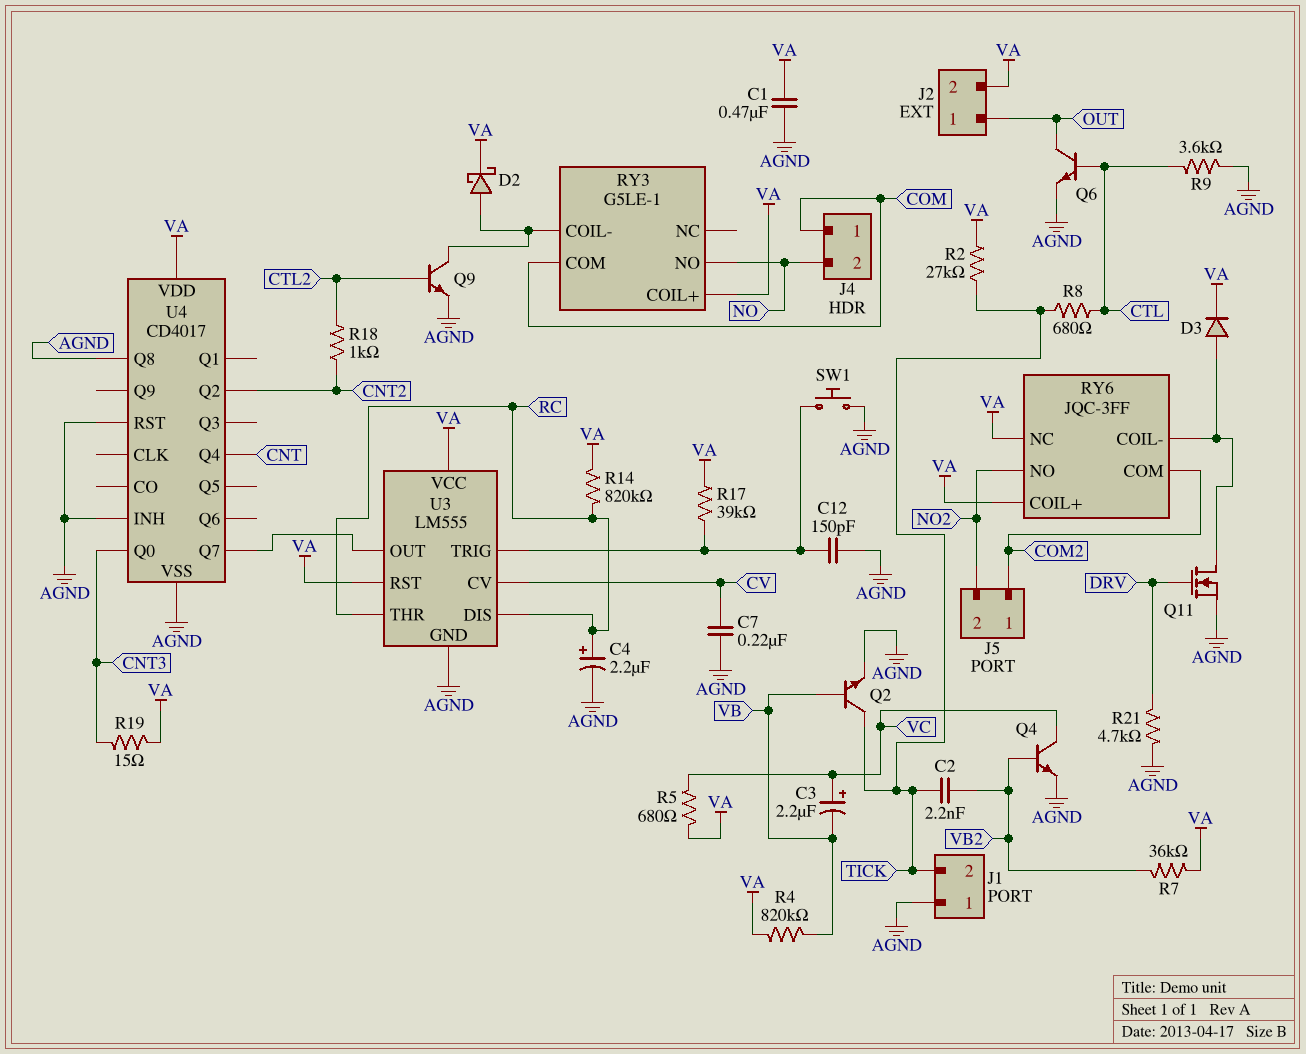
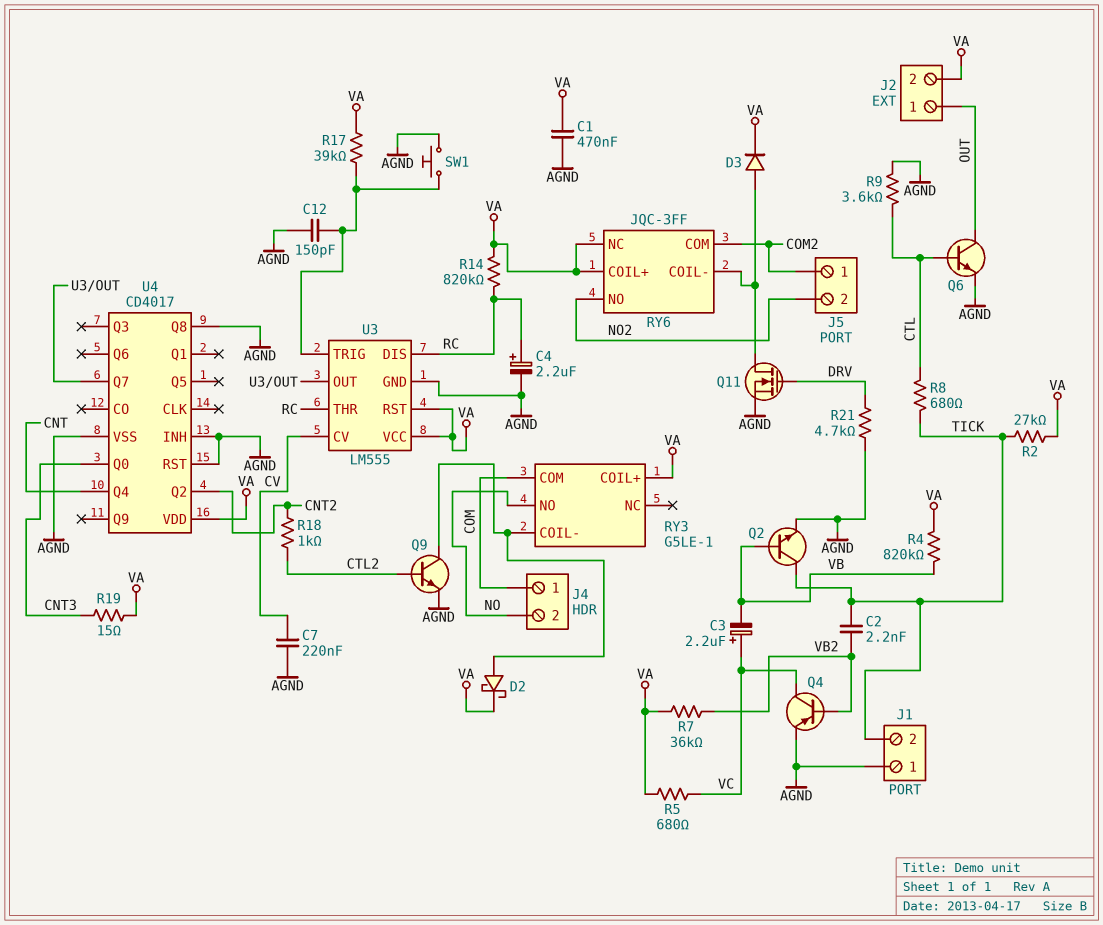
Q4: NPN (B VB2, C VC, E AGND) -> PNP (B VB2, C VC, E AGND)

